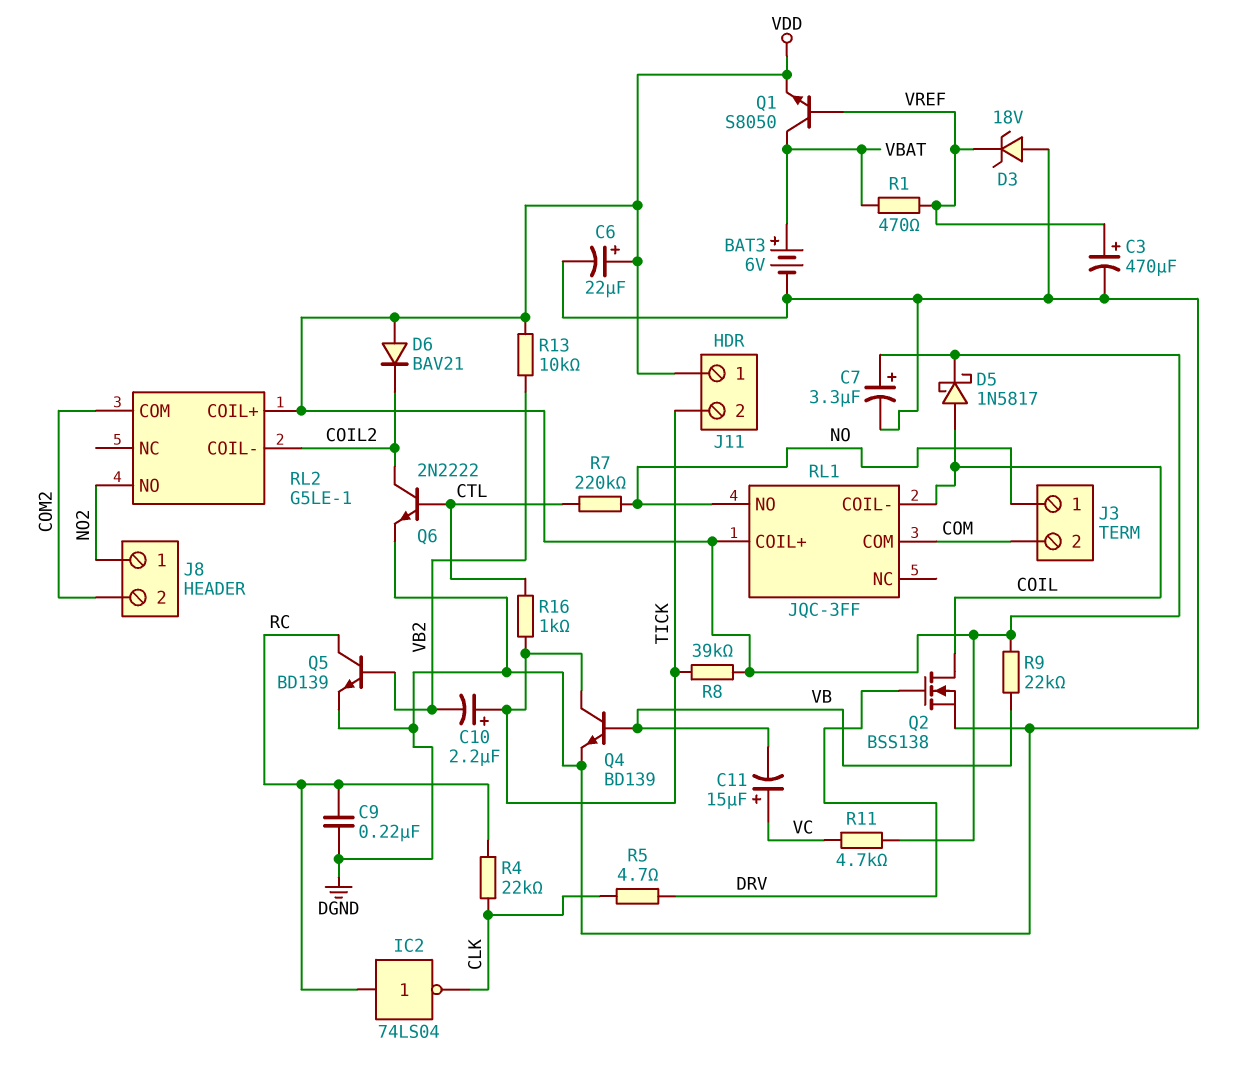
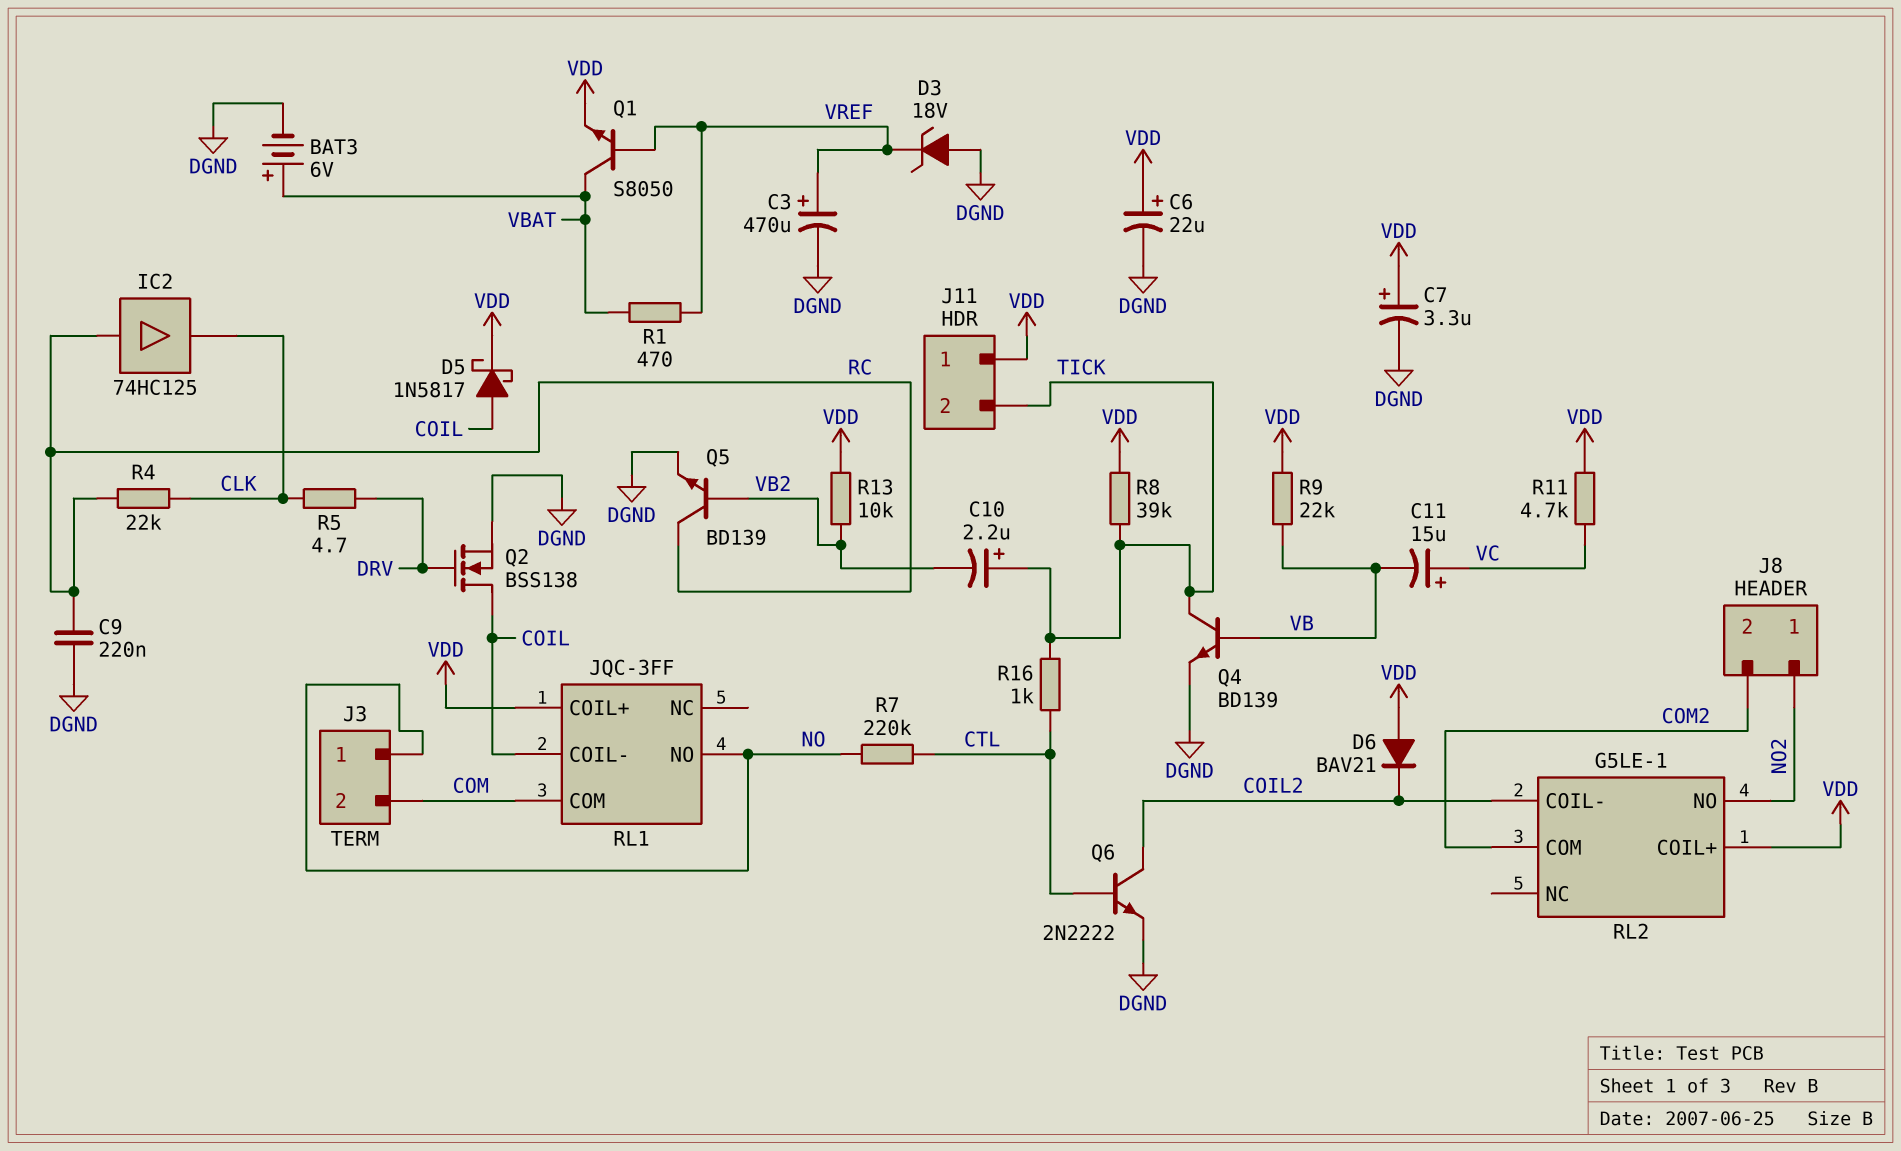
IC2: NOT 74LS04 (in RC, out CLK) -> buffer 74HC125 (in RC, out CLK)

